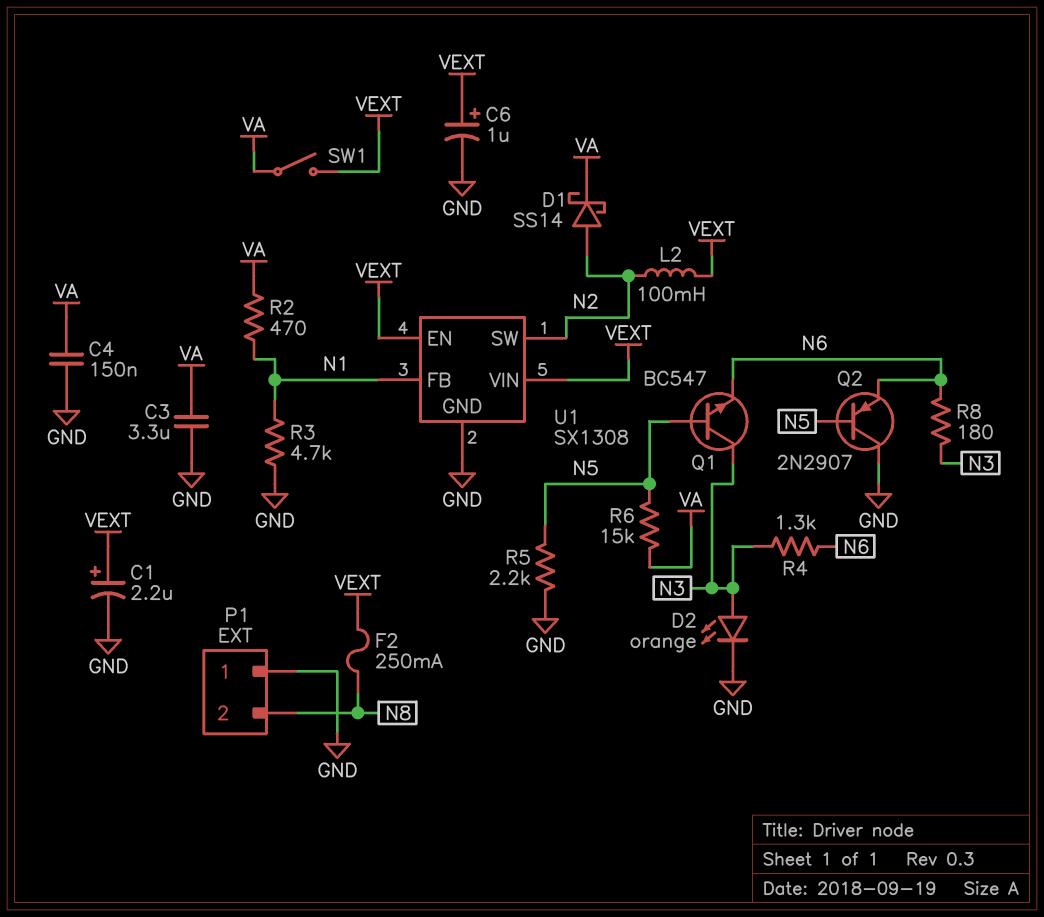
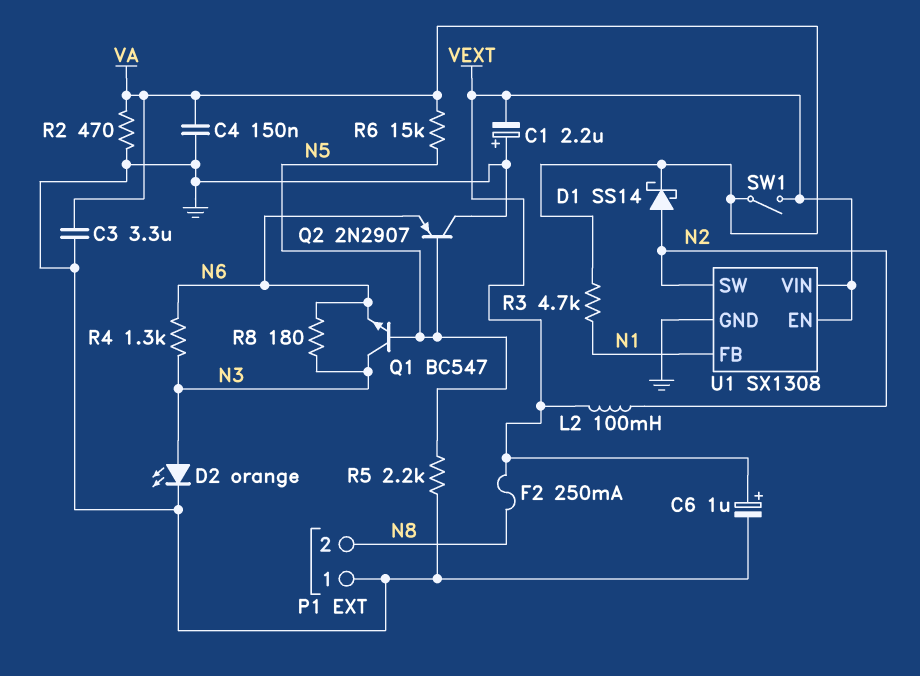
C1: 2.2uF (plus VEXT, minus GND) -> 2.2uF (plus GND, minus VEXT)
R2: 470 (N1, VA) -> 470 (GND, VA)
R3: 4.7k (GND, N1) -> 4.7k (N1, VA)

